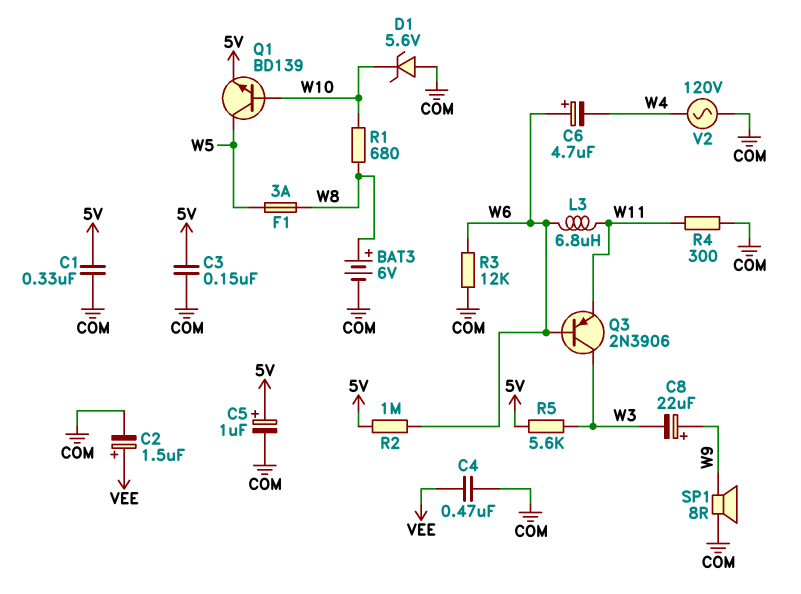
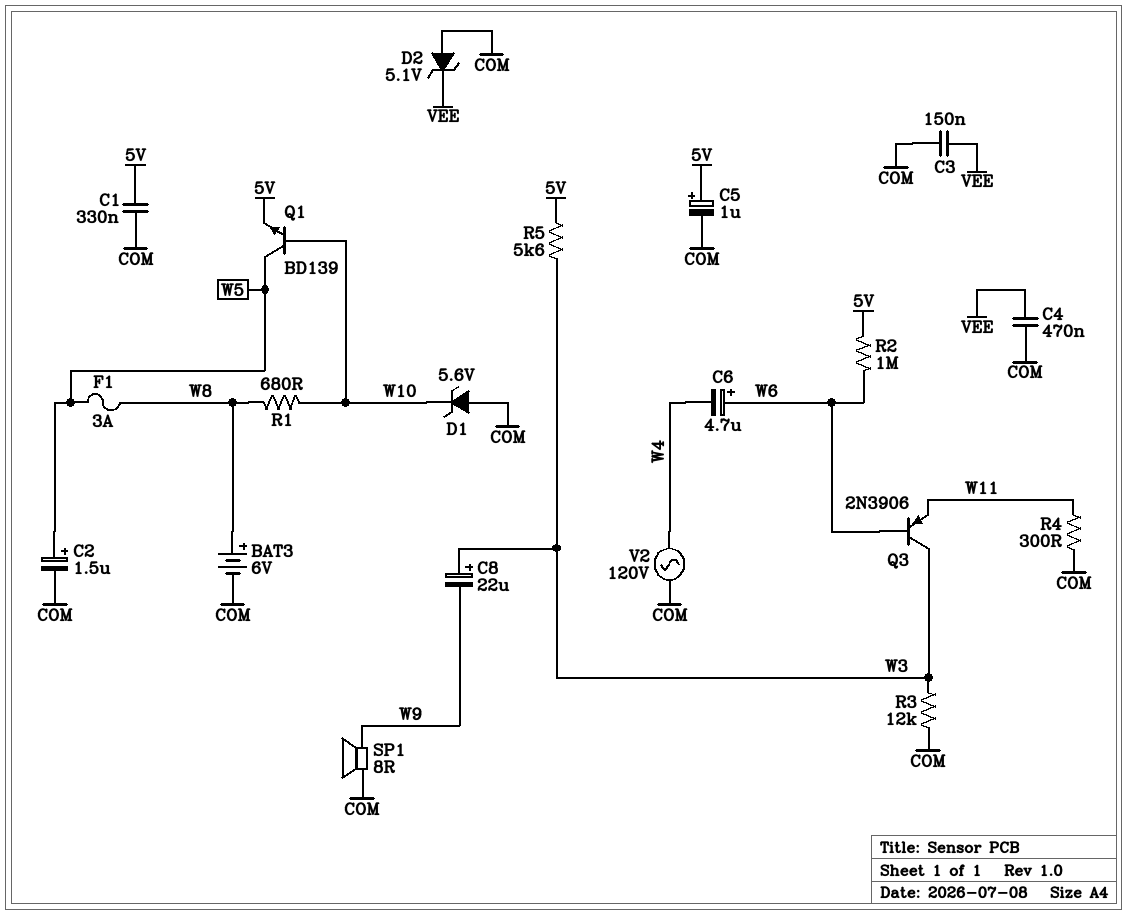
C2: 1.5uF (plus VEE, minus COM) -> 1.5uF (plus W5, minus COM)
C3: 150nF (5V, COM) -> 150nF (COM, VEE)
C8: 22uF (plus W9, minus W3) -> 22uF (plus W3, minus W9)
D2: none -> zener 5.1V (A COM, K VEE)
L3: 6.8uH (W6, W11) -> none
R3: 12k (COM, W6) -> 12k (COM, W3)

